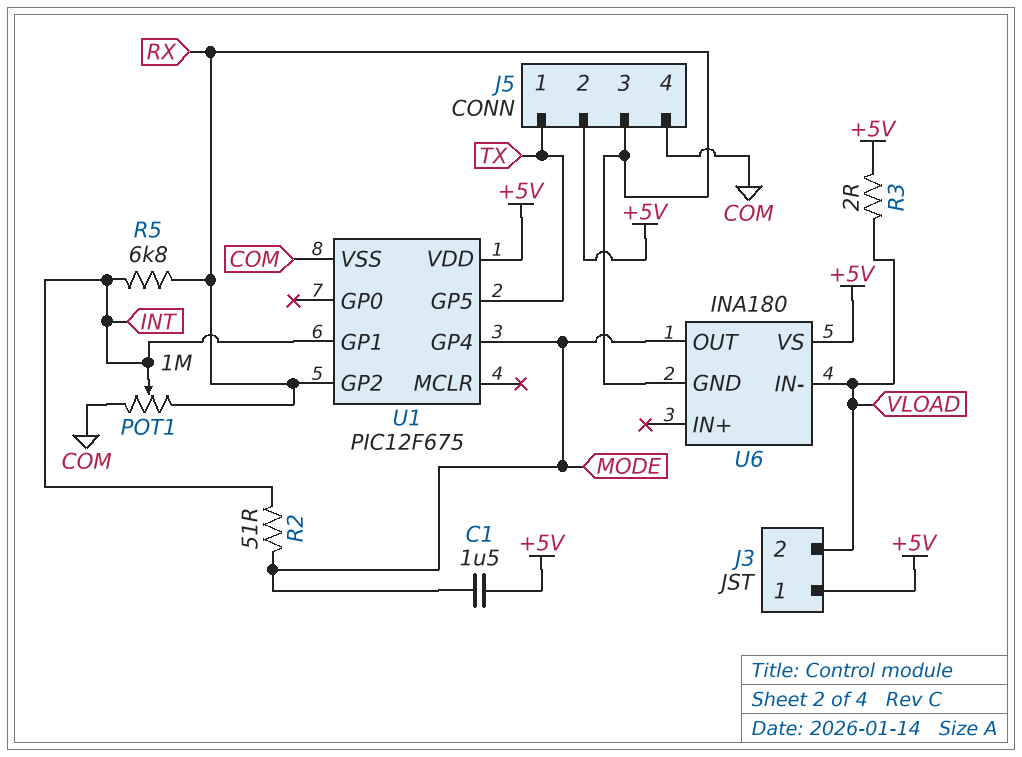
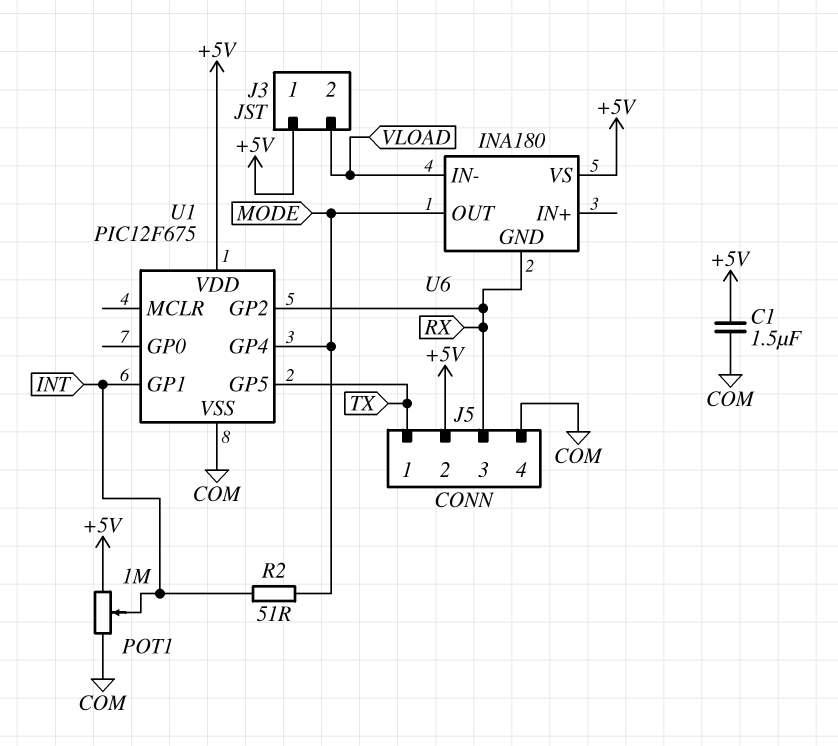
C1: 1.5uF (+5V, MODE) -> 1.5uF (+5V, COM)
POT1: 1M (COM, RX, wiper INT) -> 1M (+5V, COM, wiper INT)
R3: 2 (+5V, VLOAD) -> none
R5: 6.8k (INT, RX) -> none

